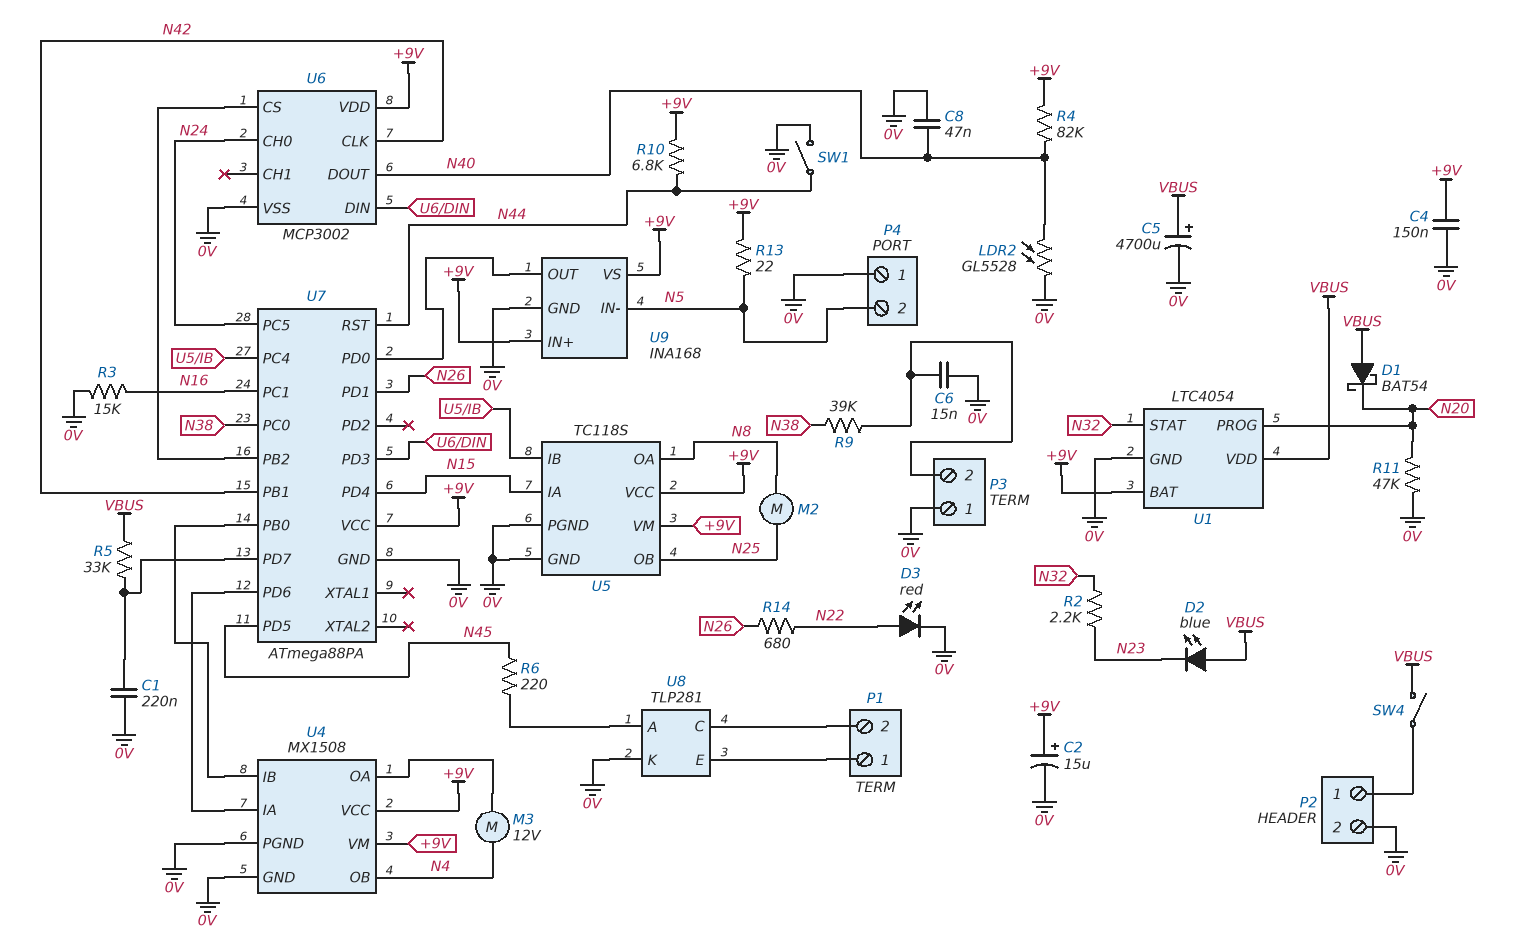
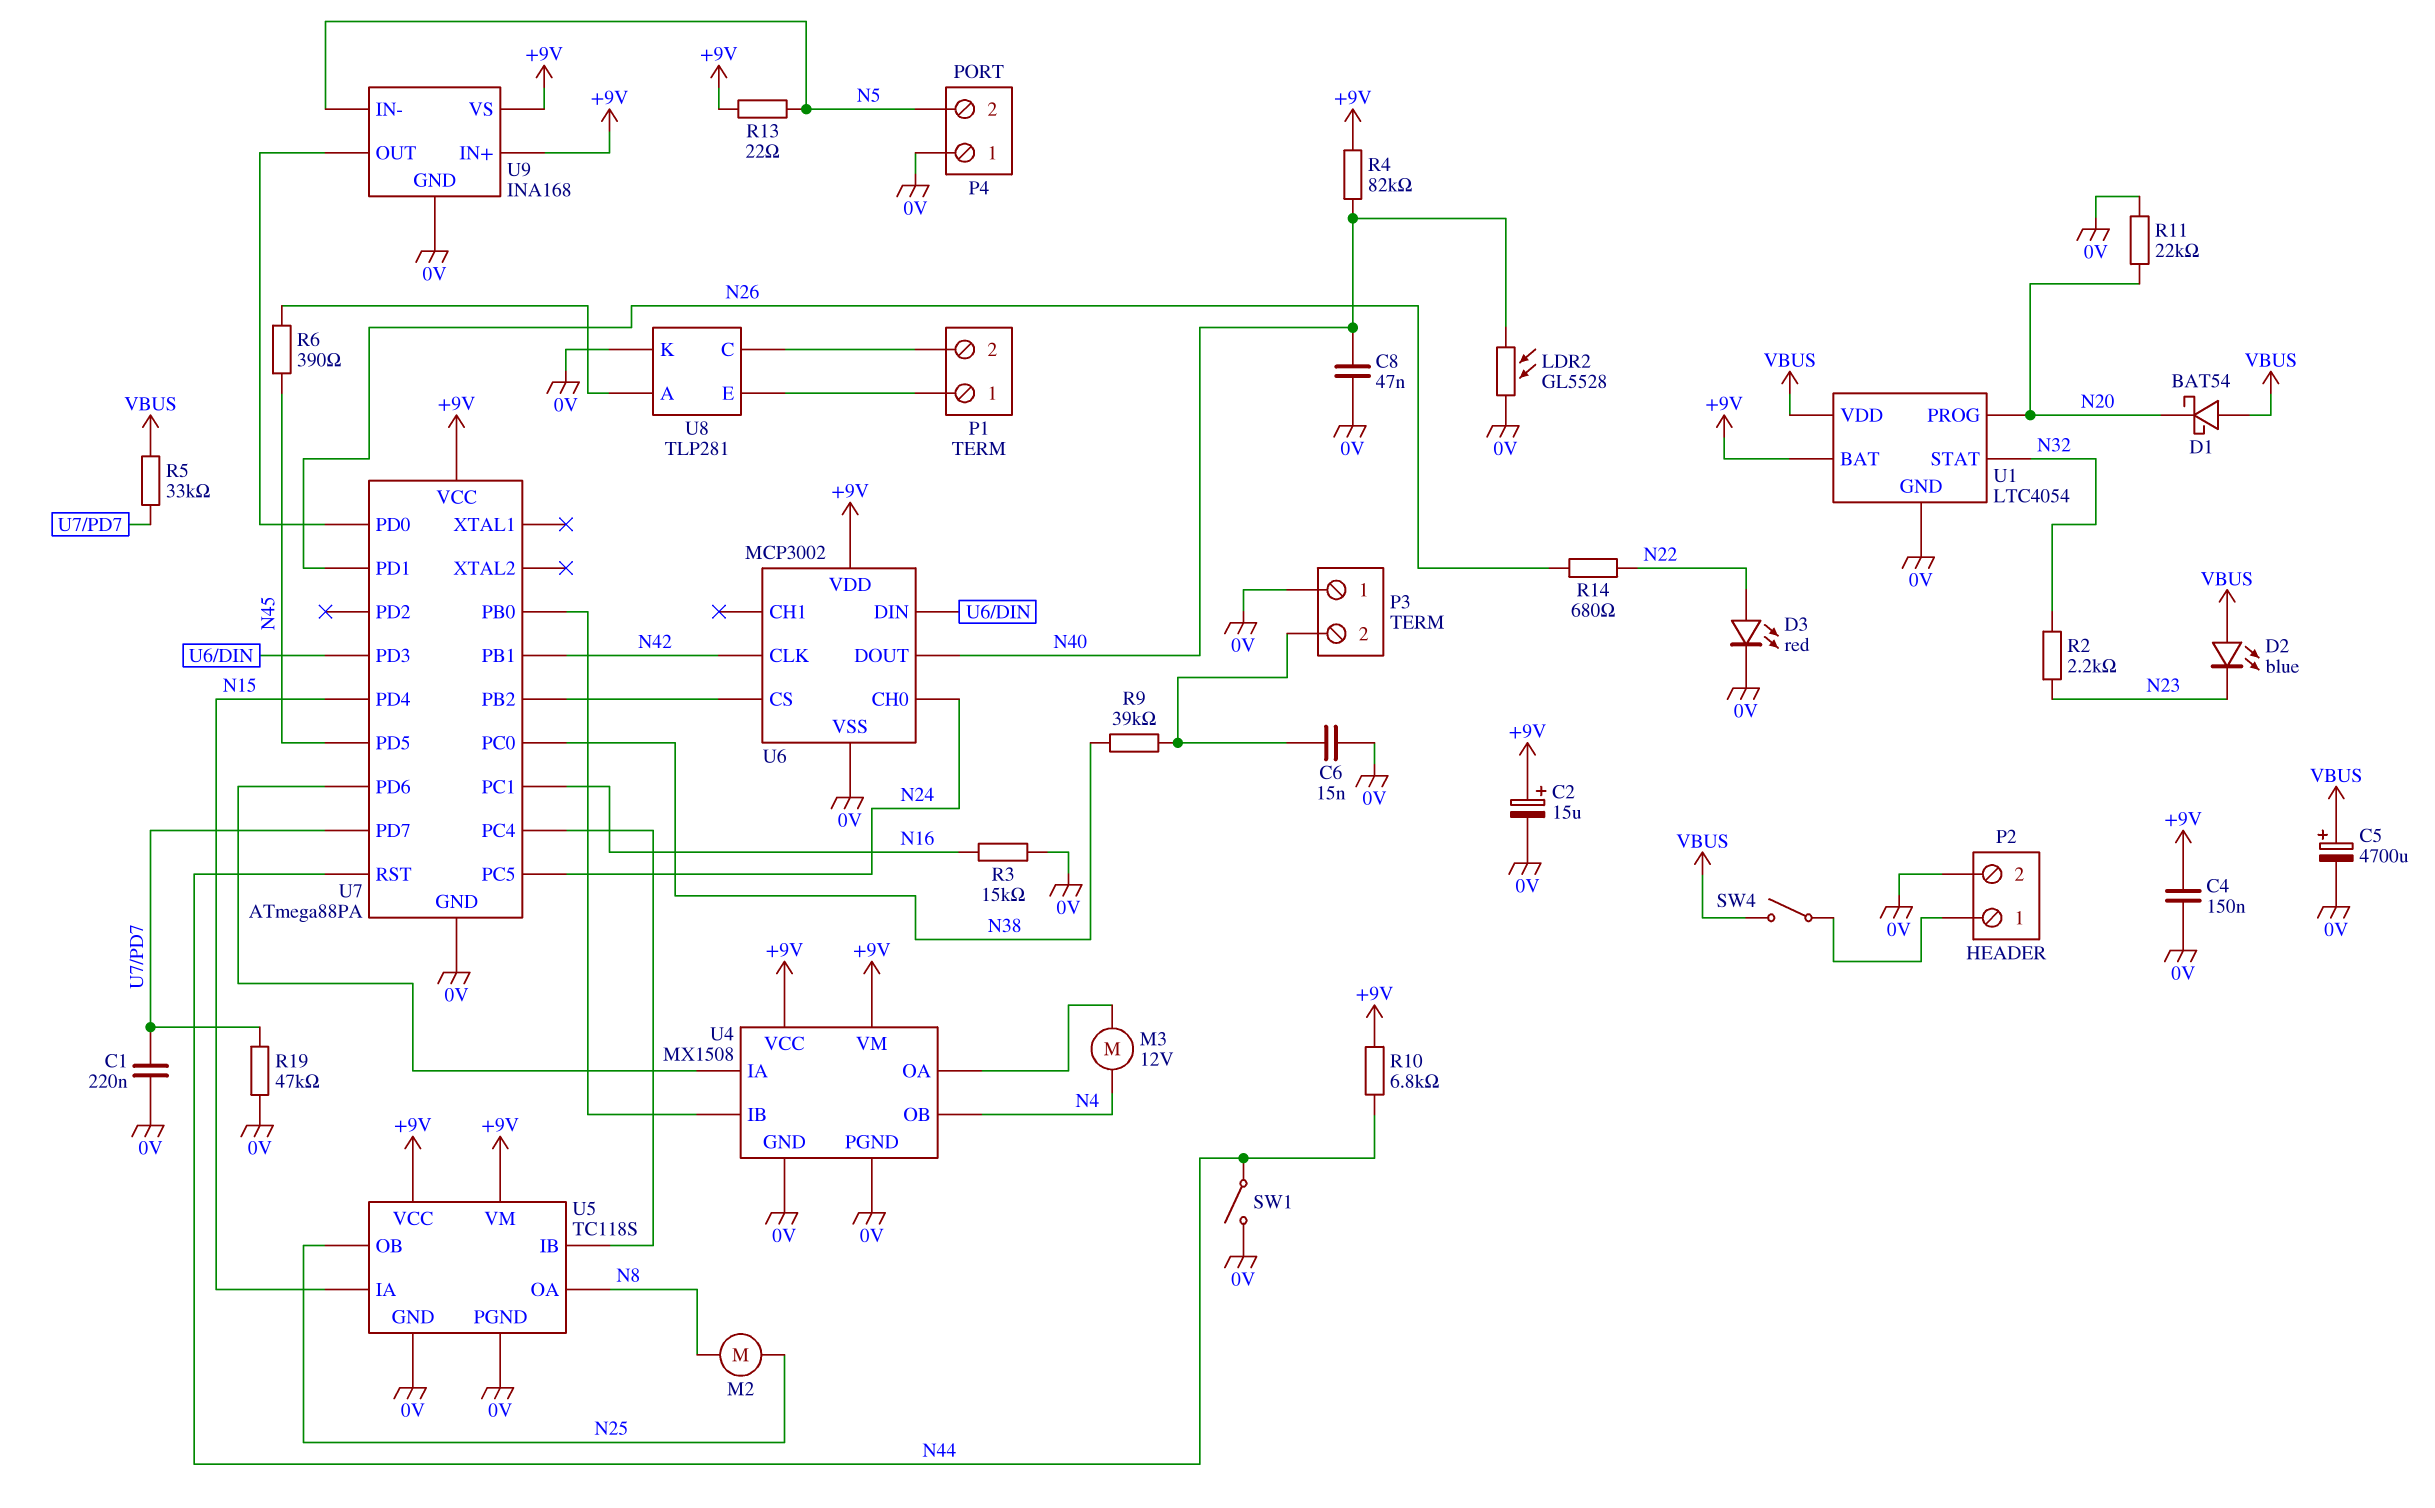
R6: 220 (N45, U8/A) -> 390 (N45, U8/A)
R11: 47k (0V, N20) -> 22k (0V, N20)
R19: none -> 47k (0V, U7/PD7)

